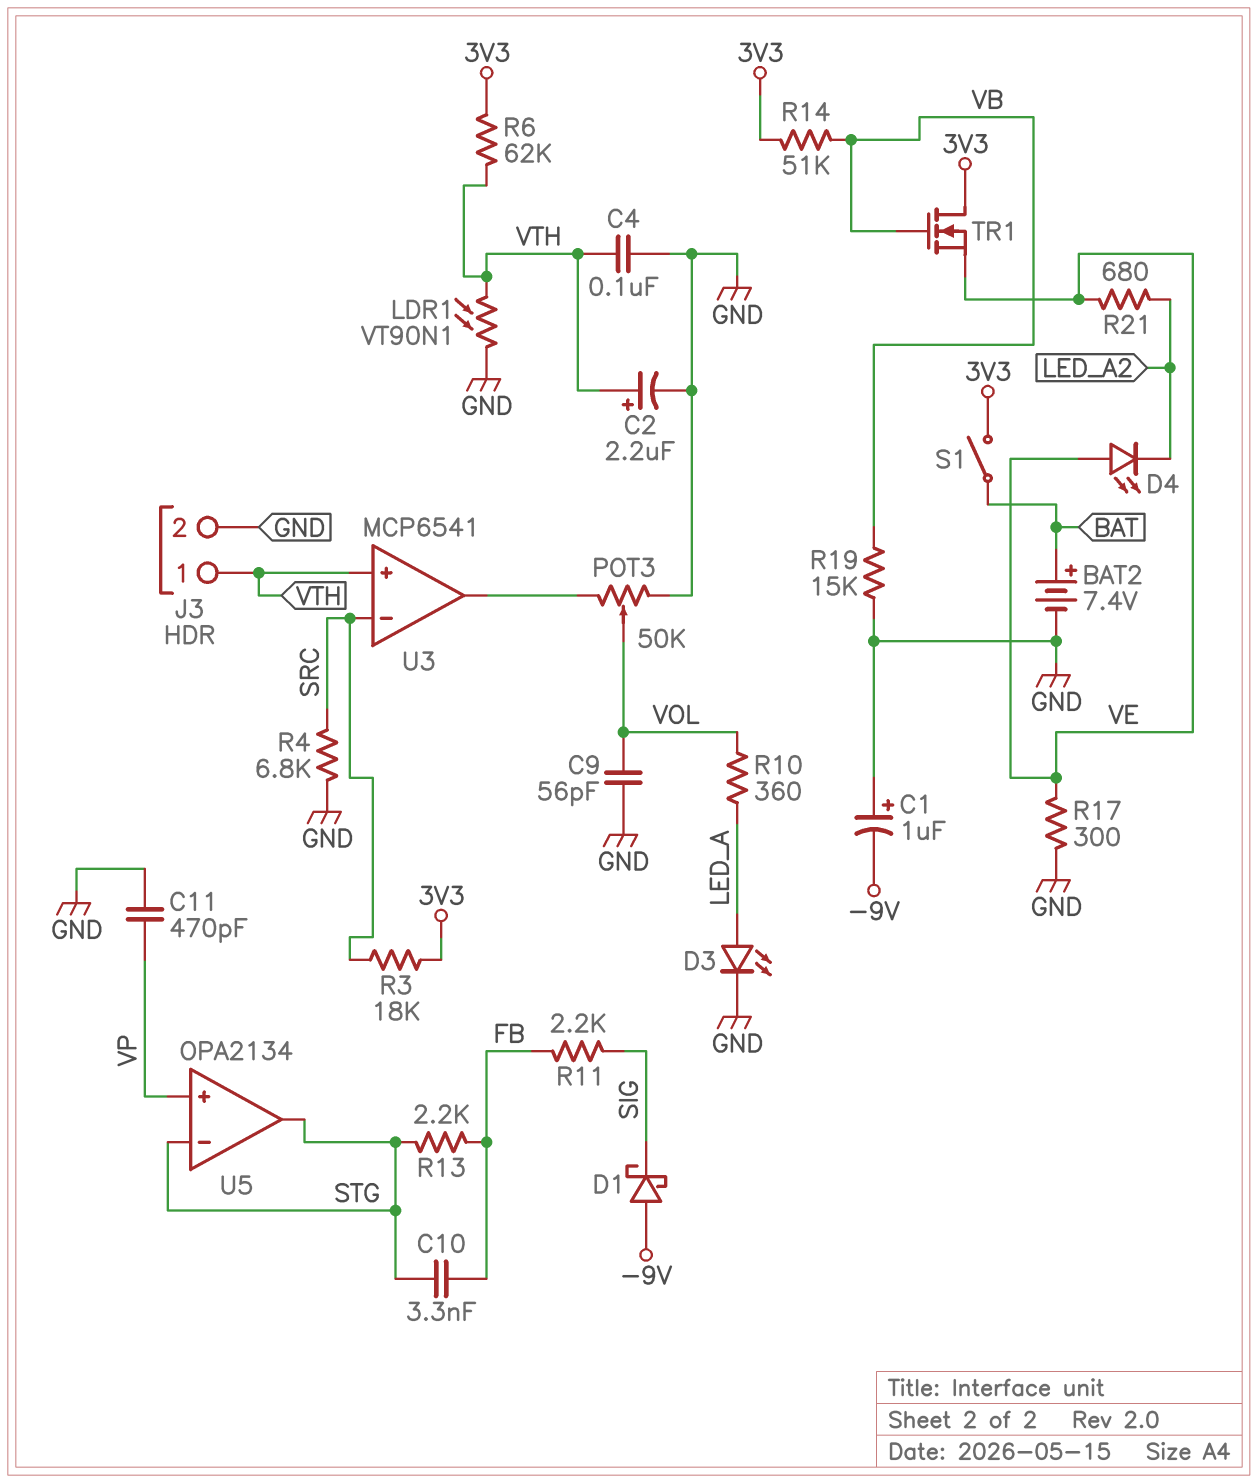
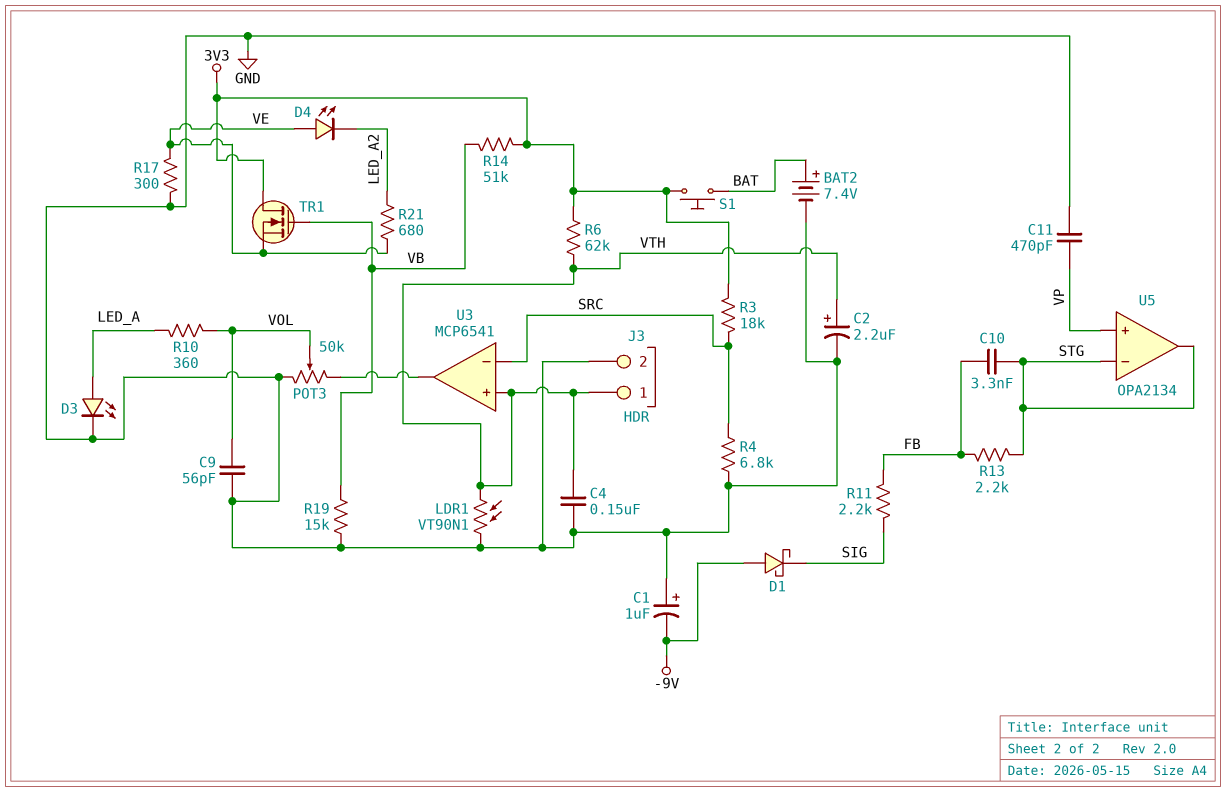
C4: 100nF (GND, VTH) -> 150nF (GND, VTH)
S1: switch (3V3, BAT) -> button (3V3, BAT)

